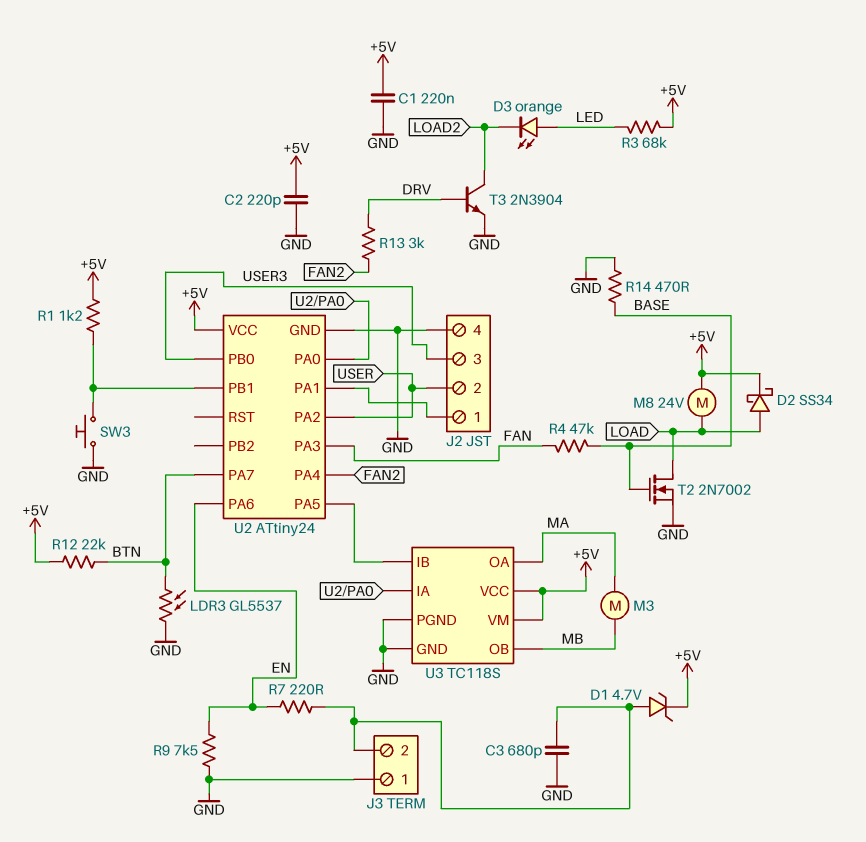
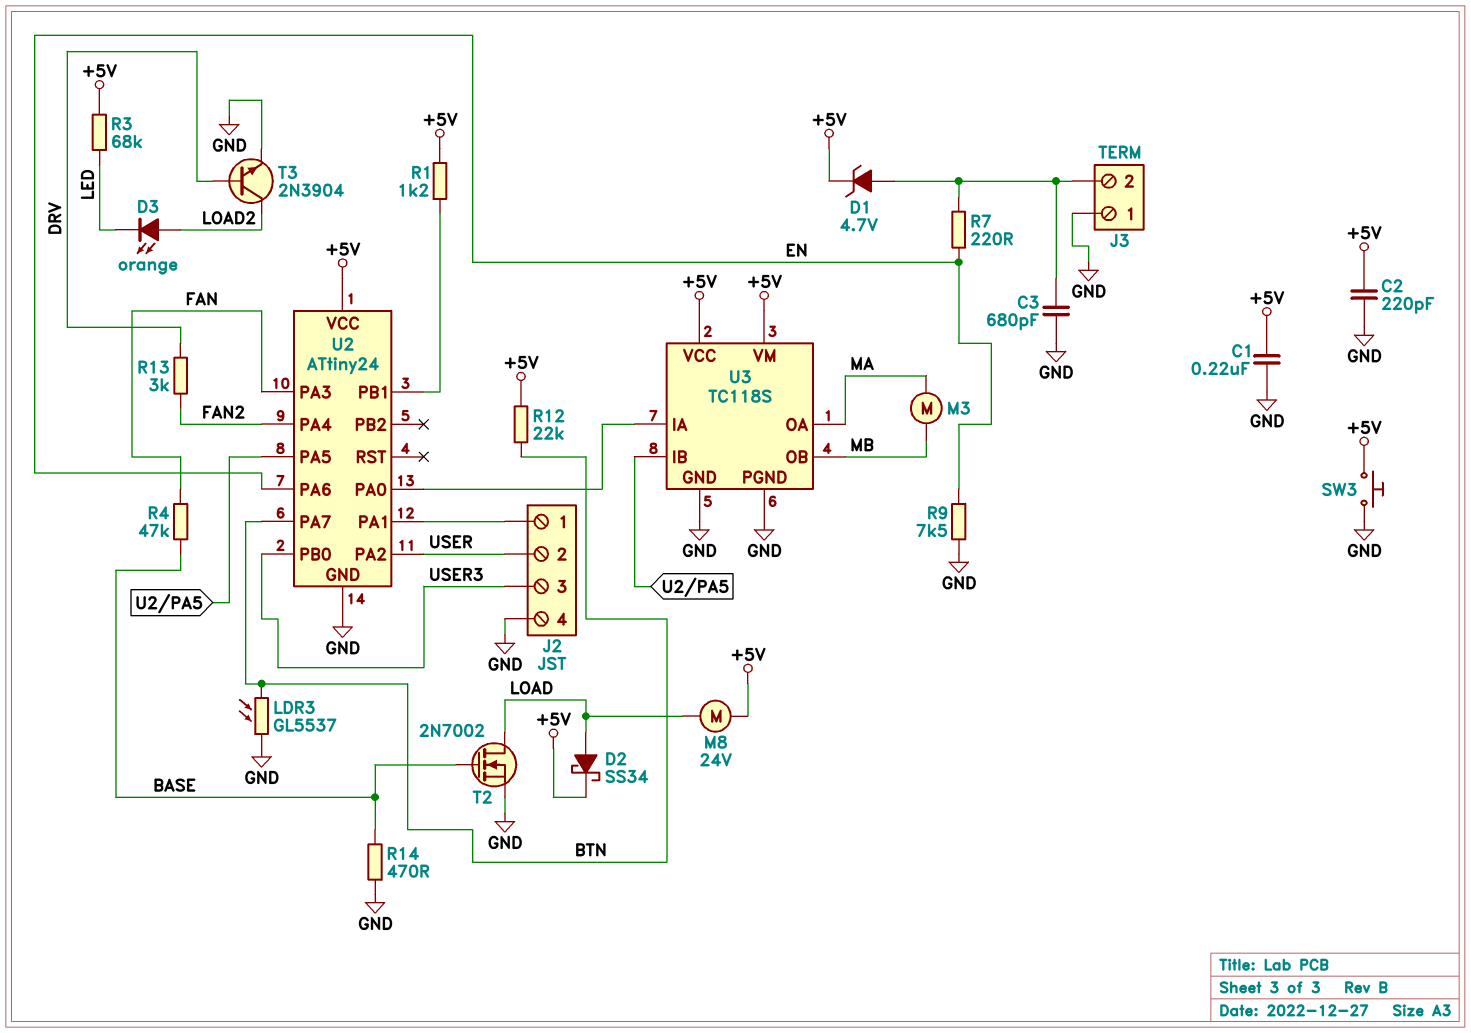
D3: LED orange (A LED, K LOAD2) -> LED orange (A LOAD2, K LED)
SW3: button (GND, U2/PB1) -> button (+5V, GND)

